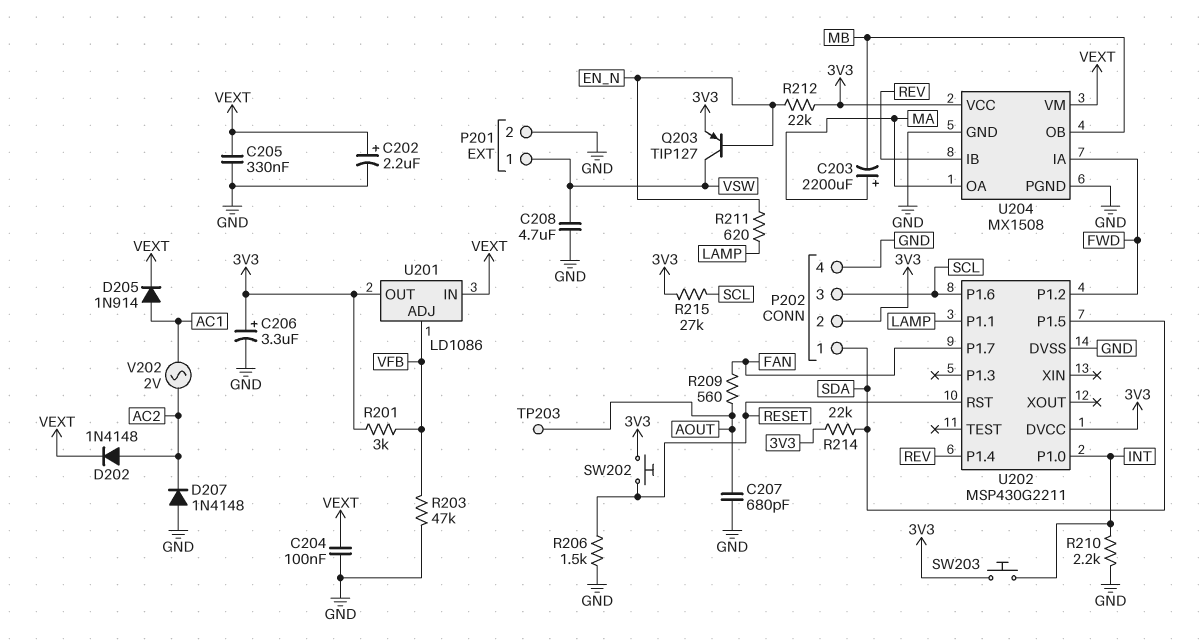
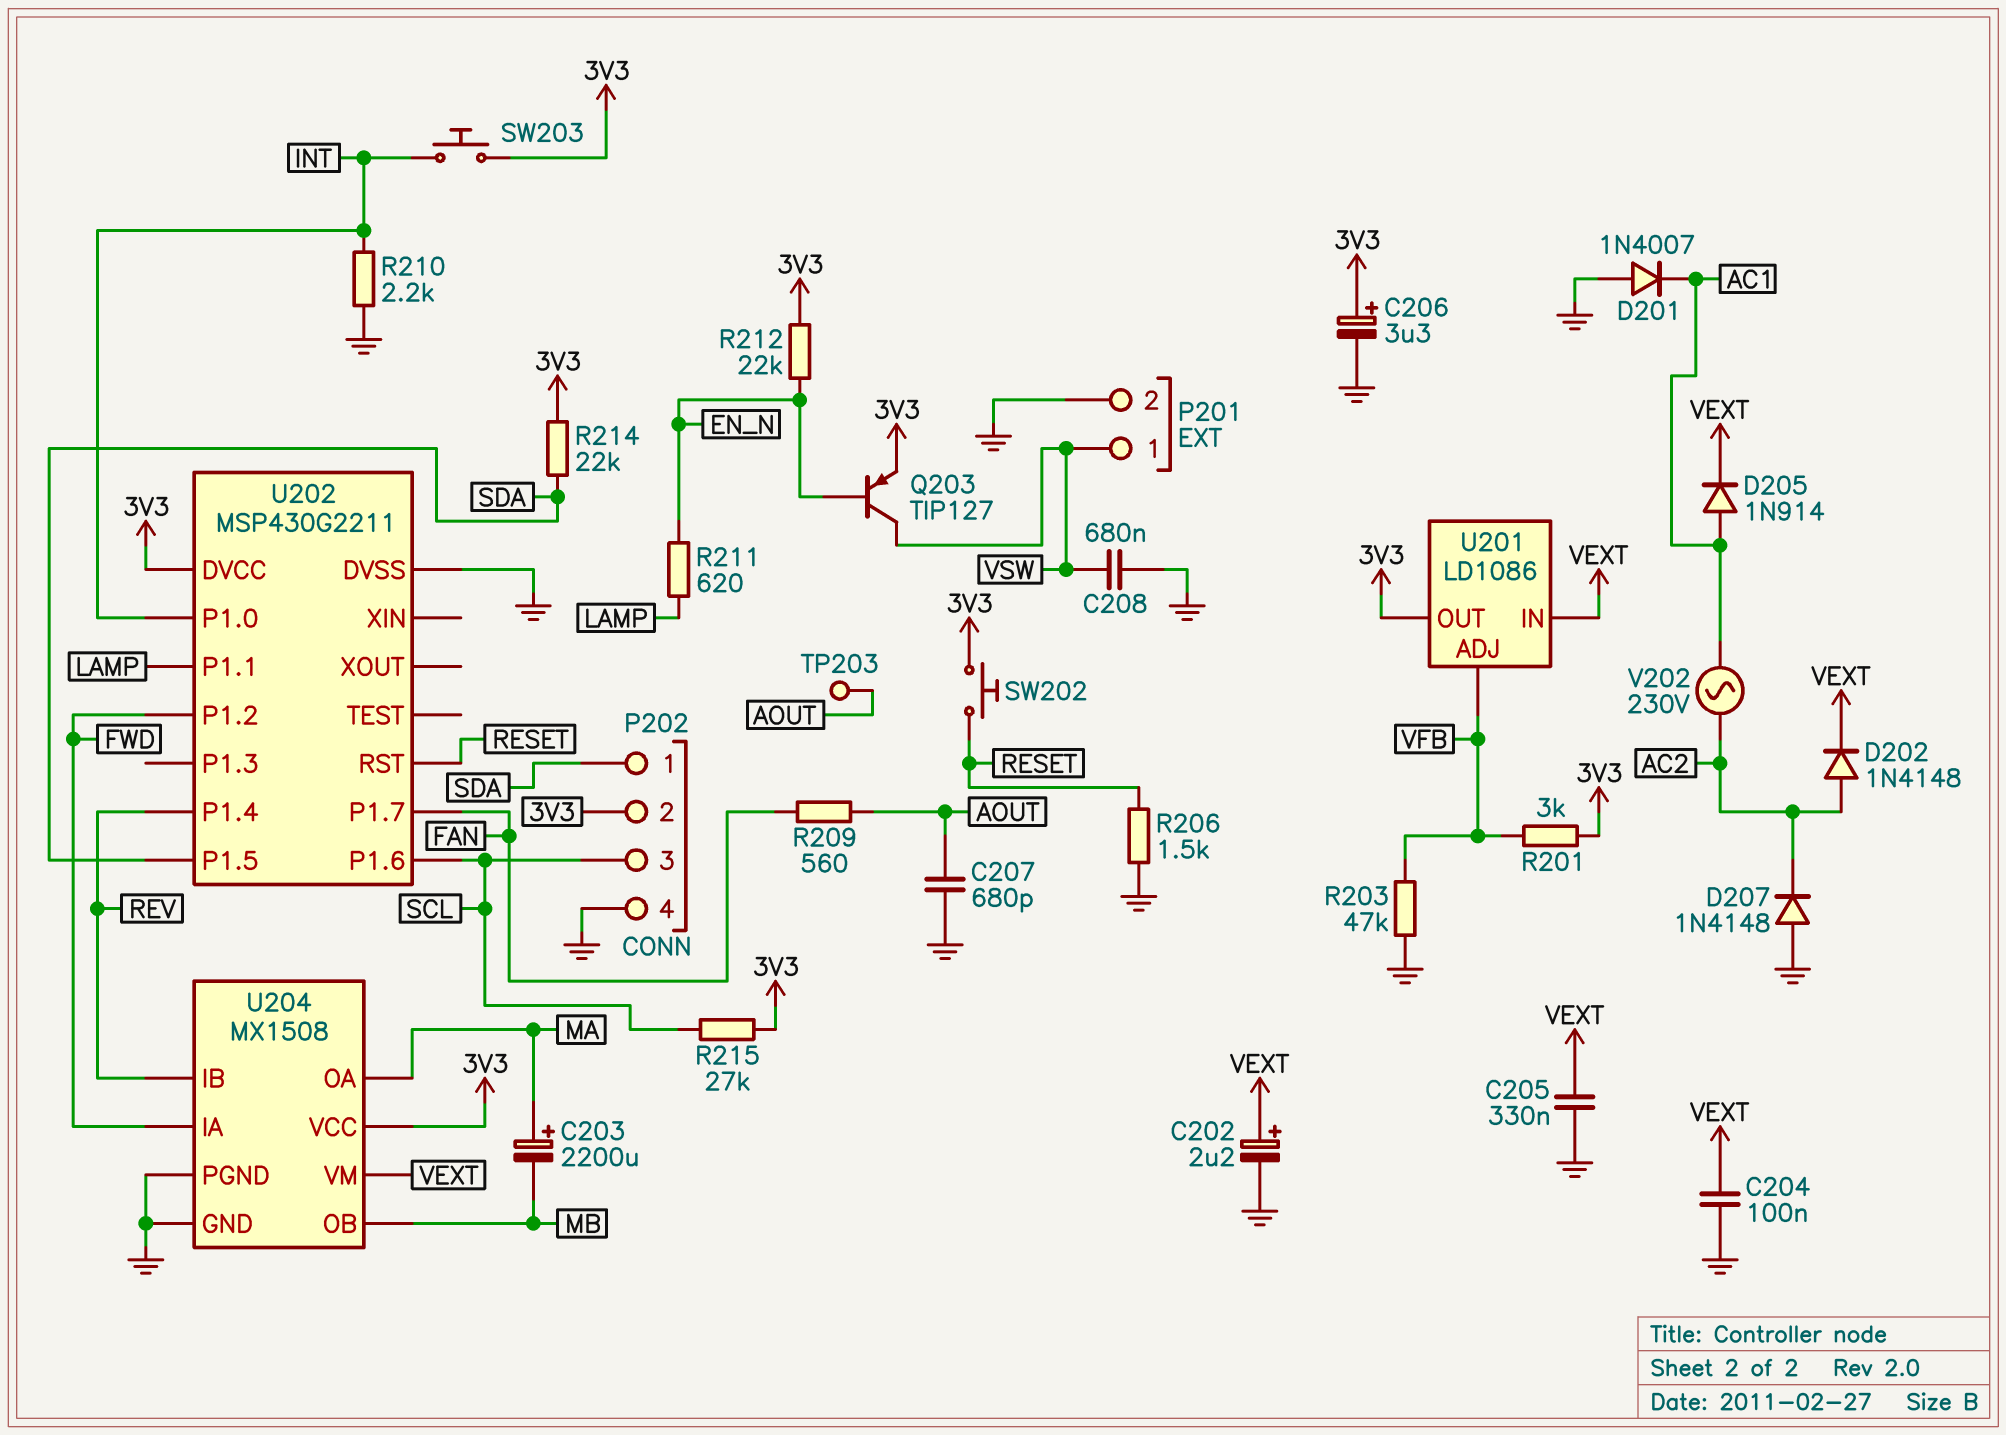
C208: 4.7uF (GND, VSW) -> 680nF (GND, VSW)
D201: none -> diode 1N4007 (A GND, K AC1)
V202: AC 2V (AC1, AC2) -> AC 230V (AC1, AC2)

